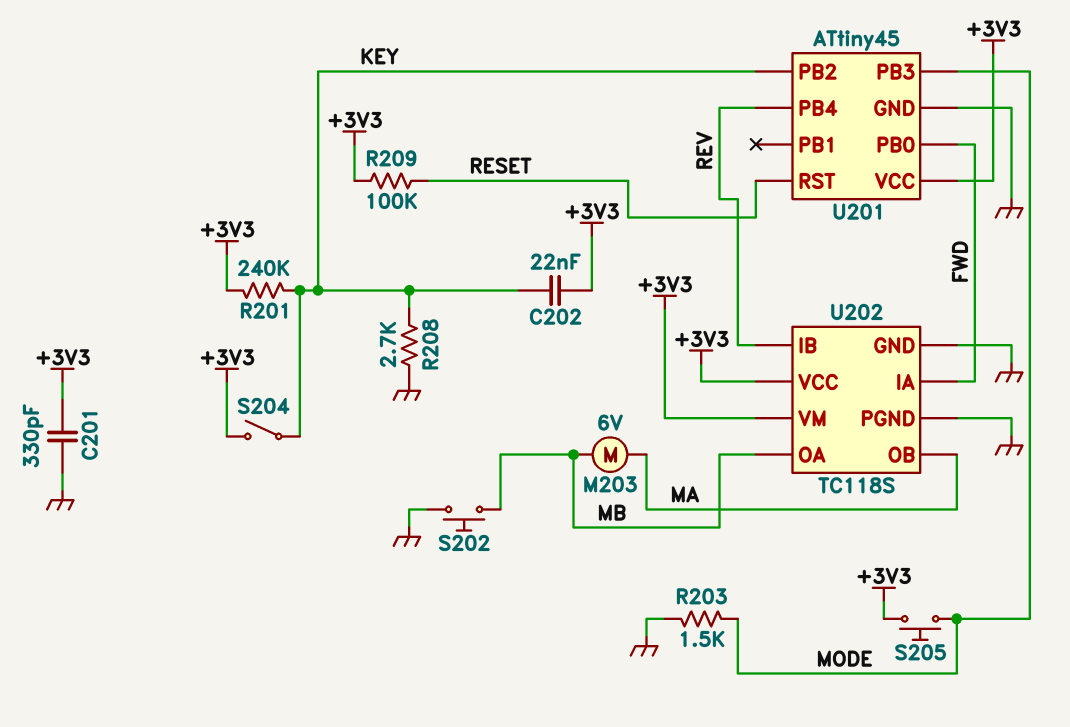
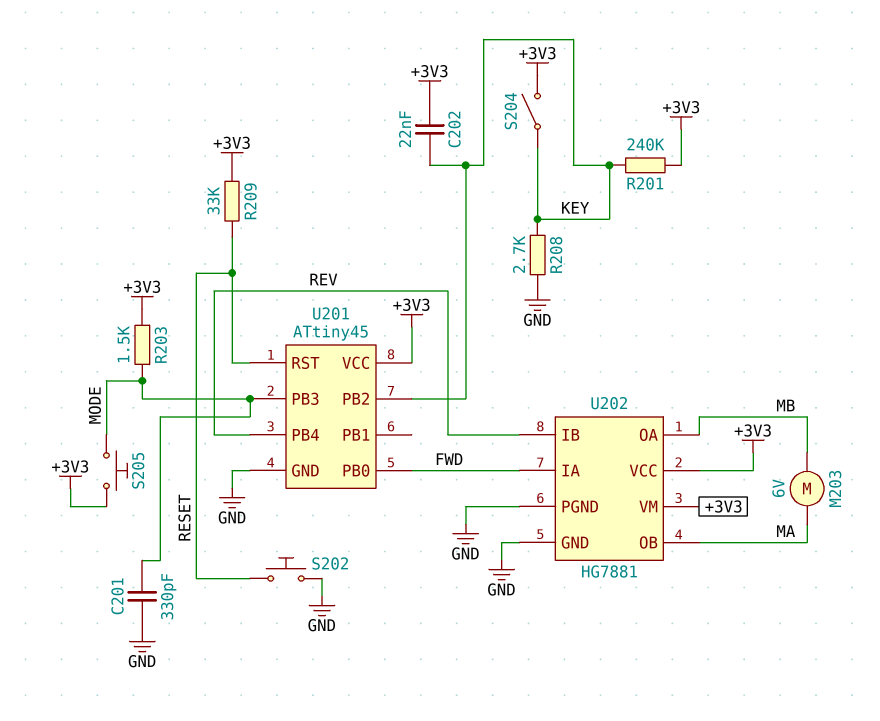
C201: 330pF (+3V3, GND) -> 330pF (GND, MODE)
R203: 1.5k (GND, MODE) -> 1.5k (+3V3, MODE)
R209: 100k (+3V3, RESET) -> 33k (+3V3, RESET)
S202: button (GND, MB) -> button (GND, RESET)
U202: TC118S -> HG7881

